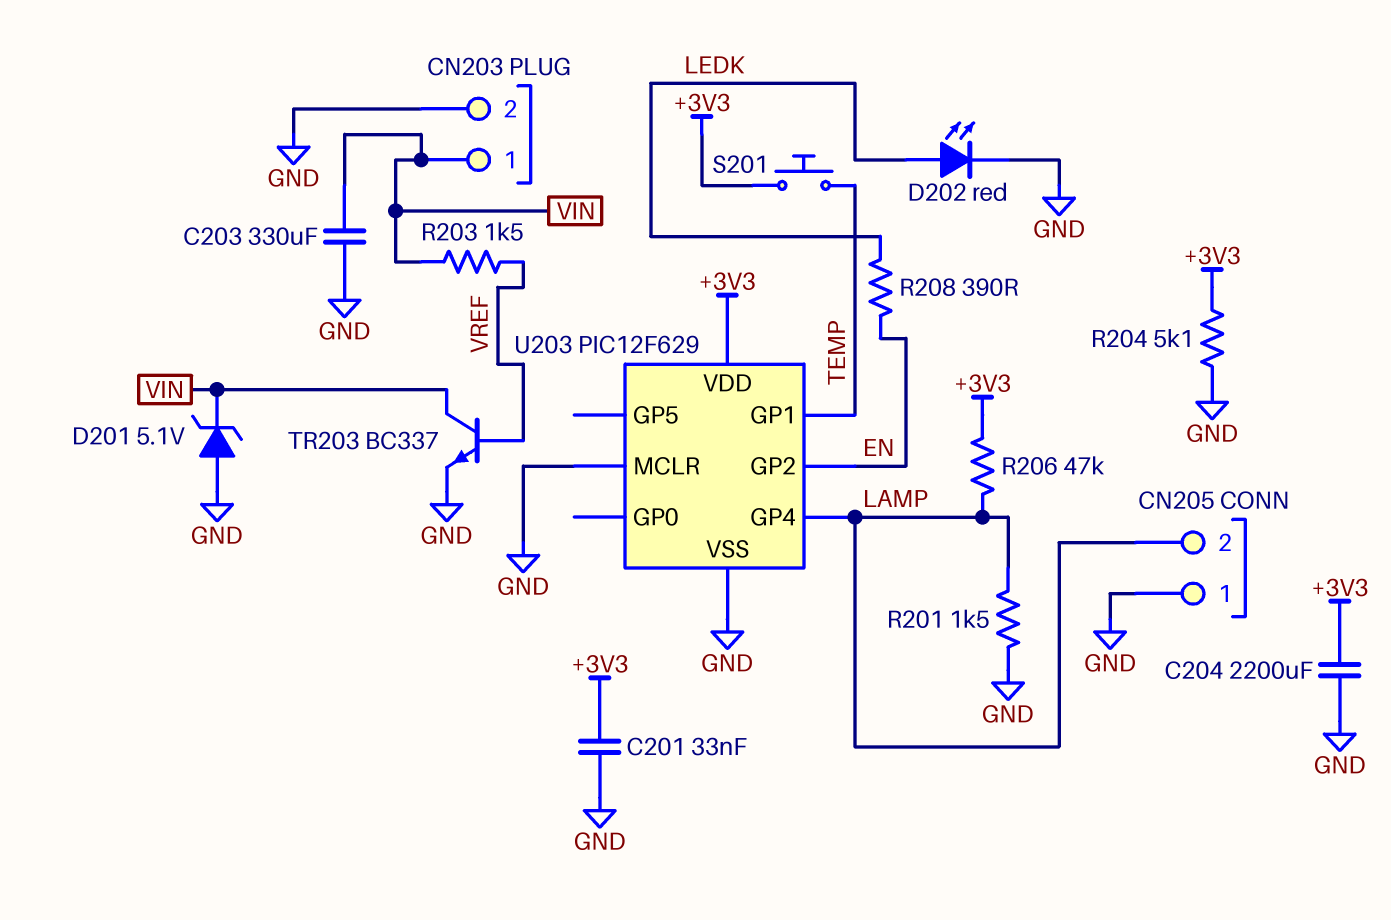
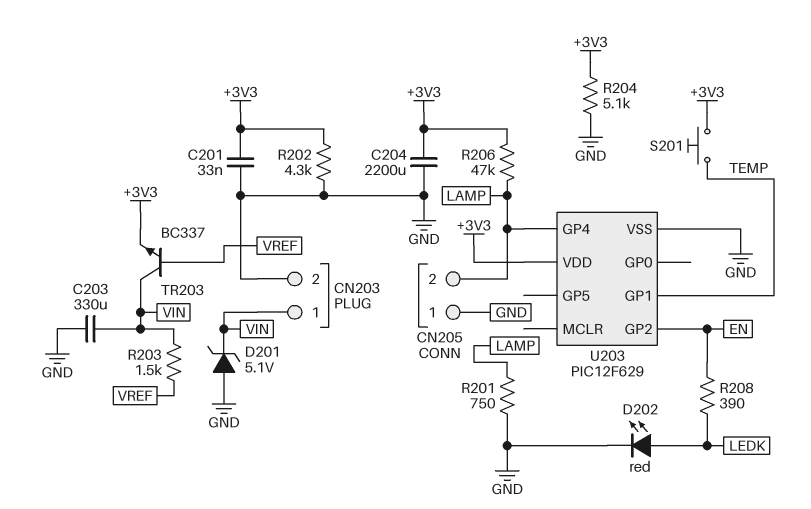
R201: 1.5k (GND, LAMP) -> 750 (GND, LAMP)
R202: none -> 4.3k (+3V3, GND)
TR203: NPN BC337 (B VREF, C VIN, E GND) -> NPN BC337 (B VREF, C VIN, E +3V3)
U203 pin MCLR: GND -> none

